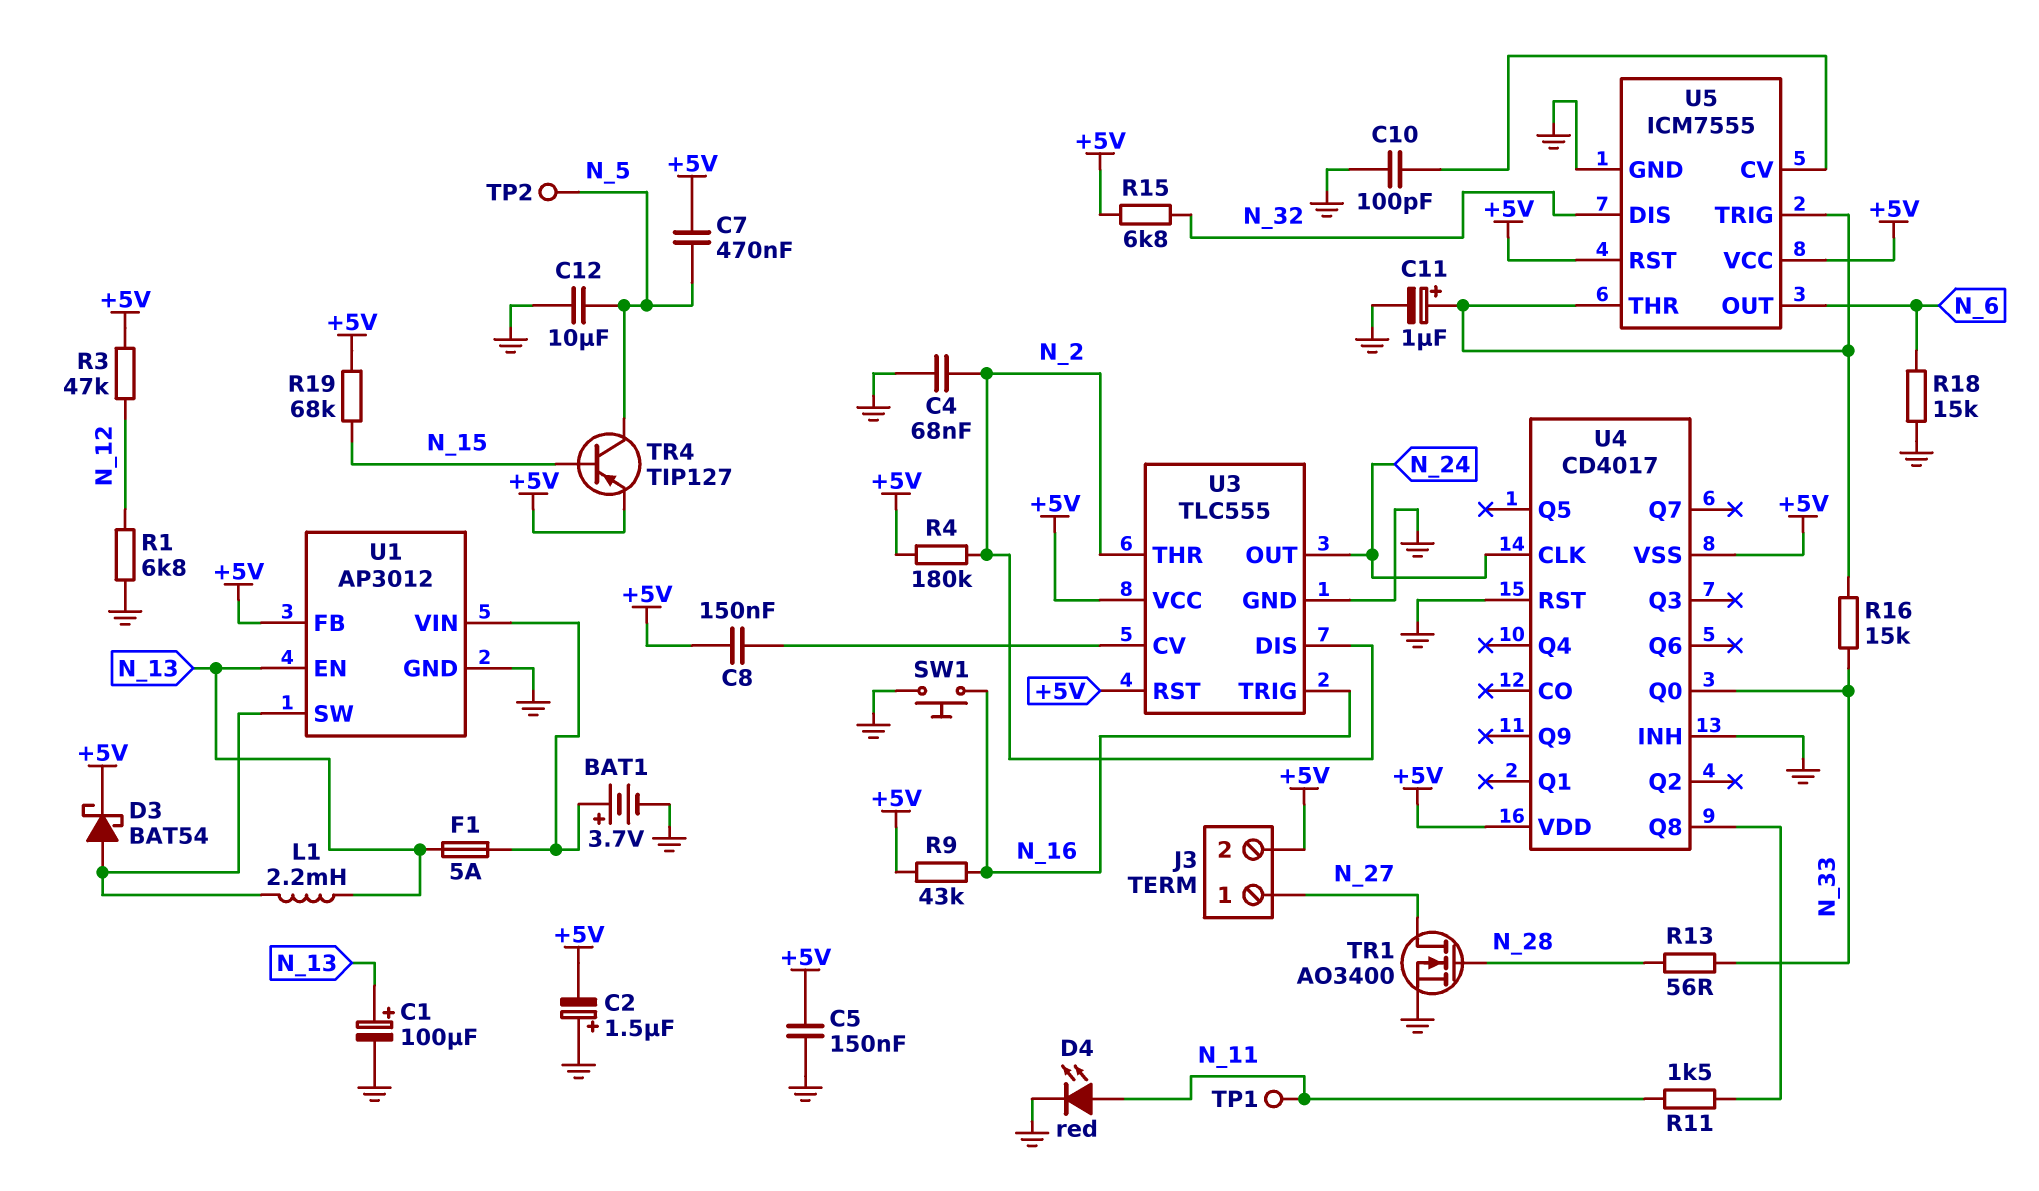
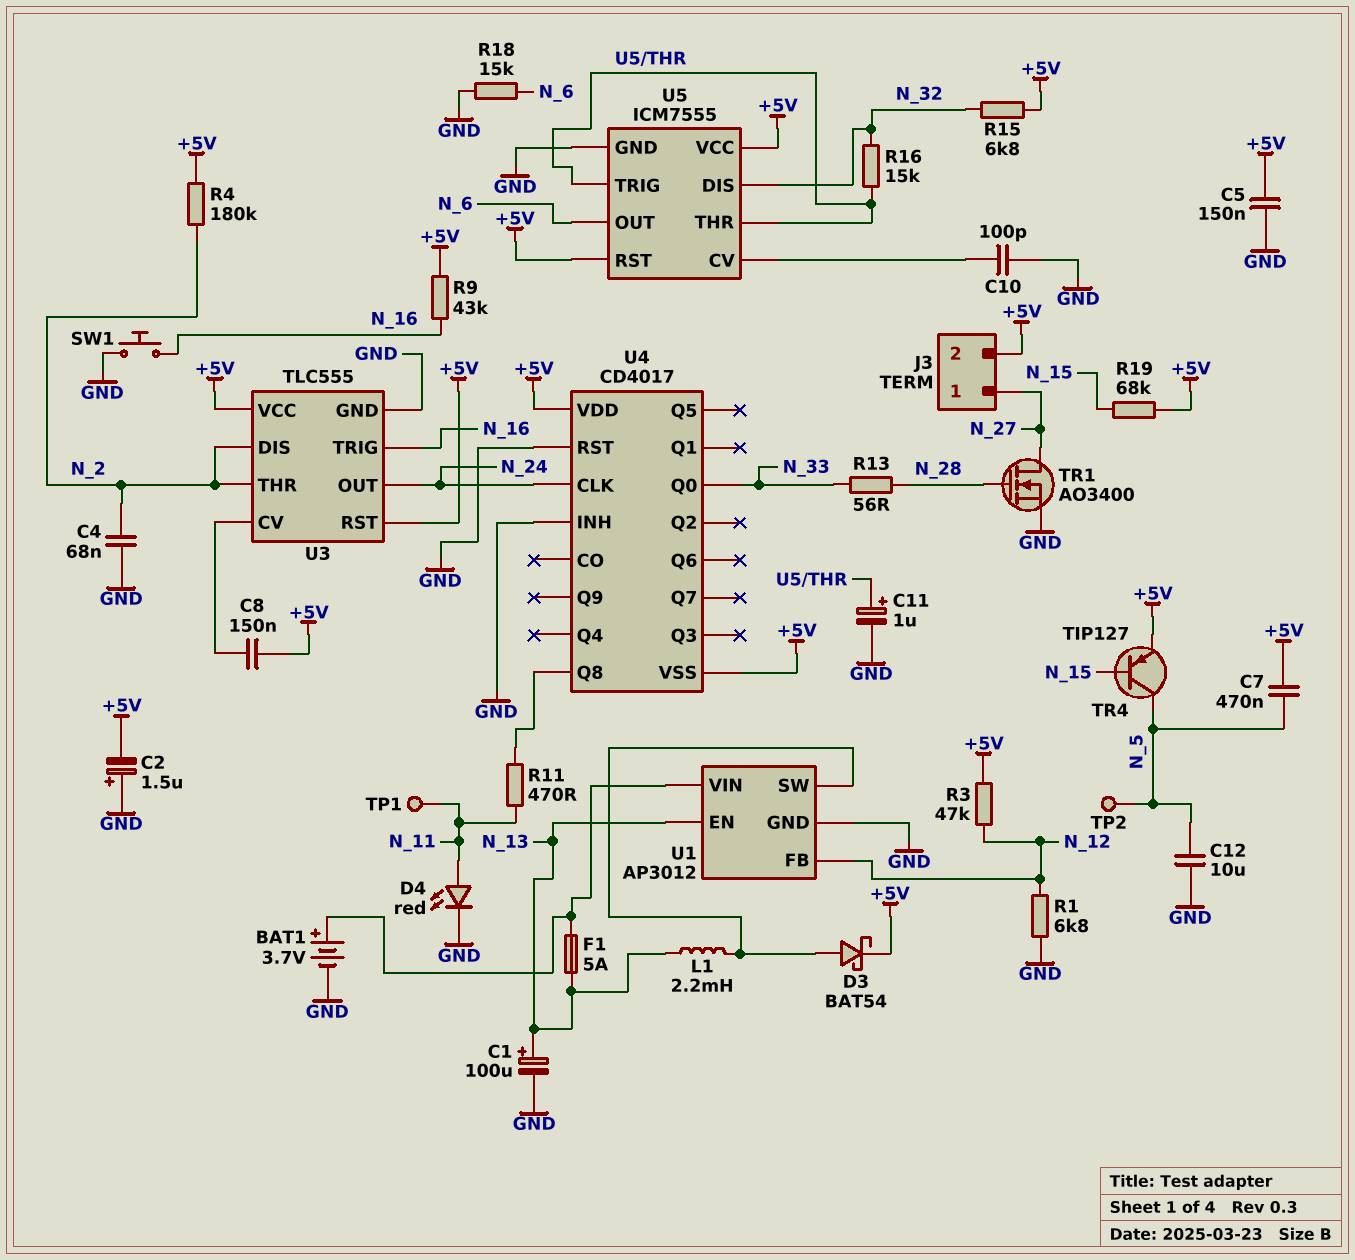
R11: 1.5k (N_11, U4/Q8) -> 470 (N_11, U4/Q8)
R16: 15k (N_33, U5/THR) -> 15k (N_32, U5/THR)
U1 pin FB: +5V -> N_12

